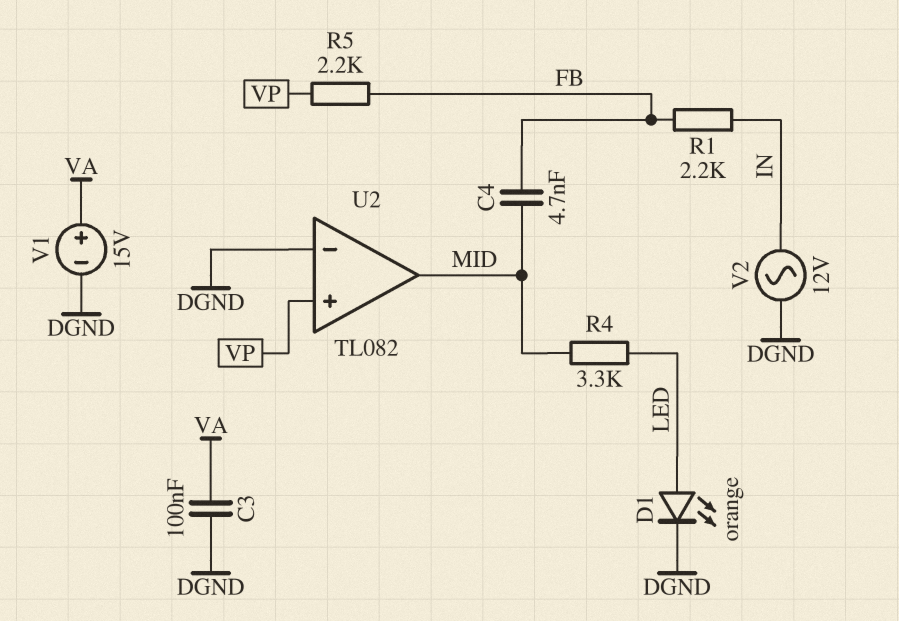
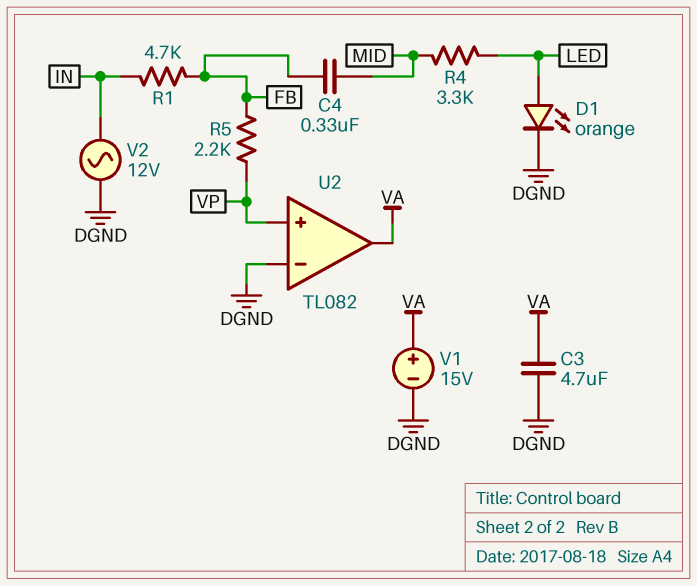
C3: 100nF (DGND, VA) -> 4.7uF (DGND, VA)
C4: 4.7nF (FB, MID) -> 330nF (FB, MID)
R1: 2.2k (FB, IN) -> 4.7k (FB, IN)
U2 pin out: MID -> VA

